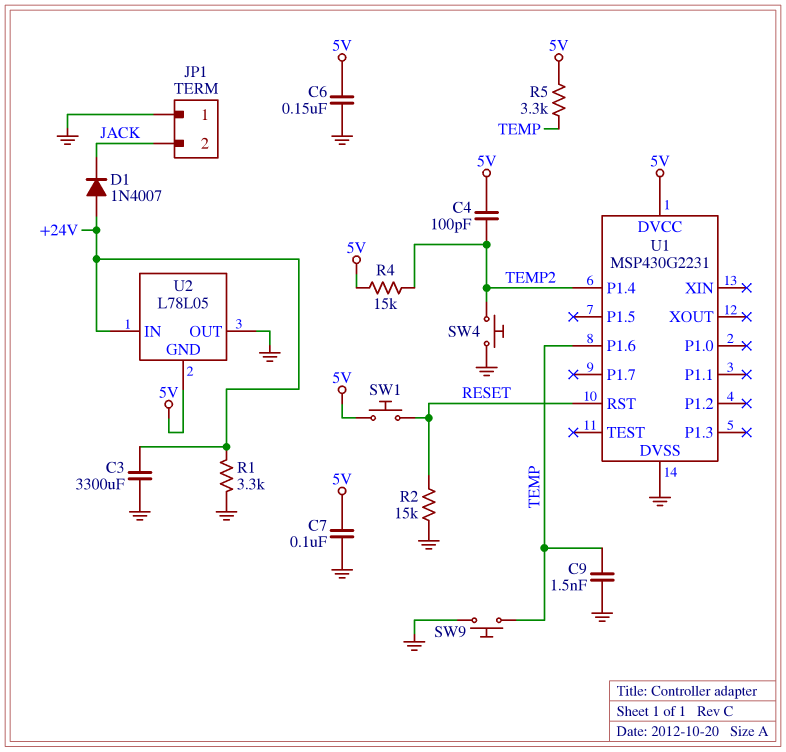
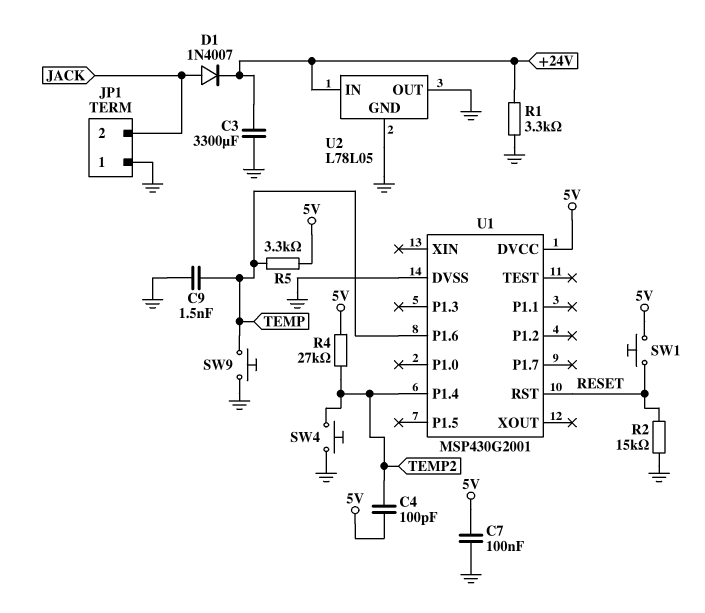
C6: 150nF (5V, GND) -> none
D1: diode 1N4007 (A +24V, K JACK) -> diode 1N4007 (A JACK, K +24V)
R4: 15k (5V, TEMP2) -> 27k (5V, TEMP2)
U1: MSP430G2231 -> MSP430G2001
U2 pin GND: 5V -> GND

